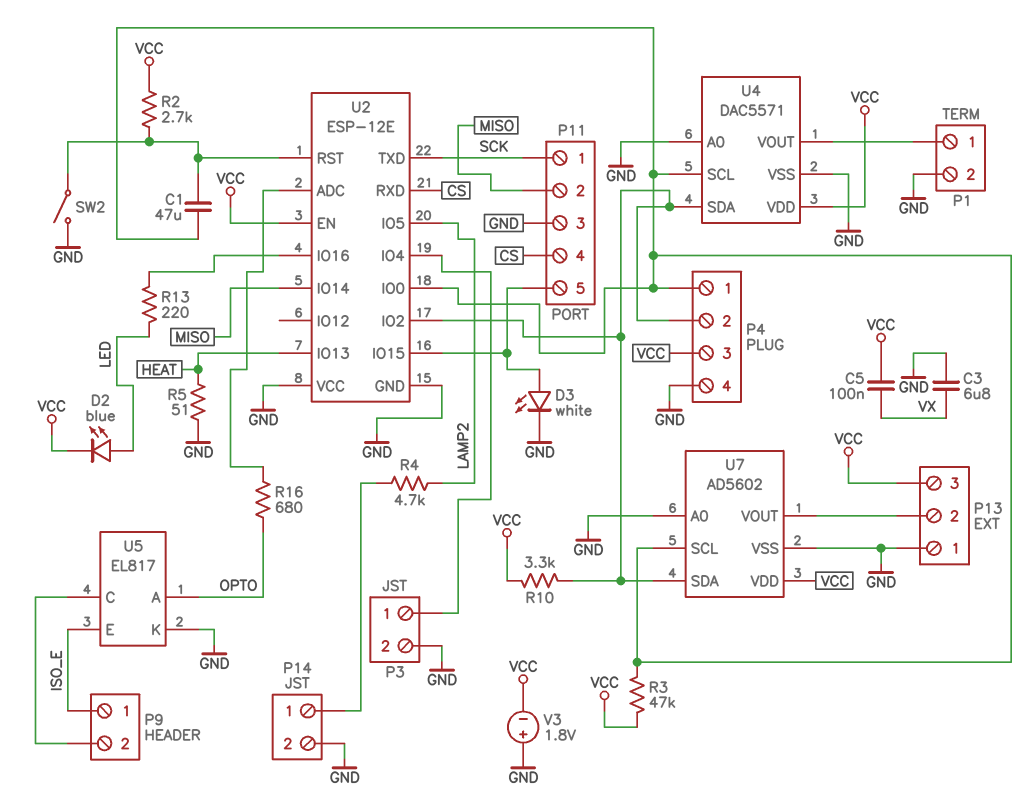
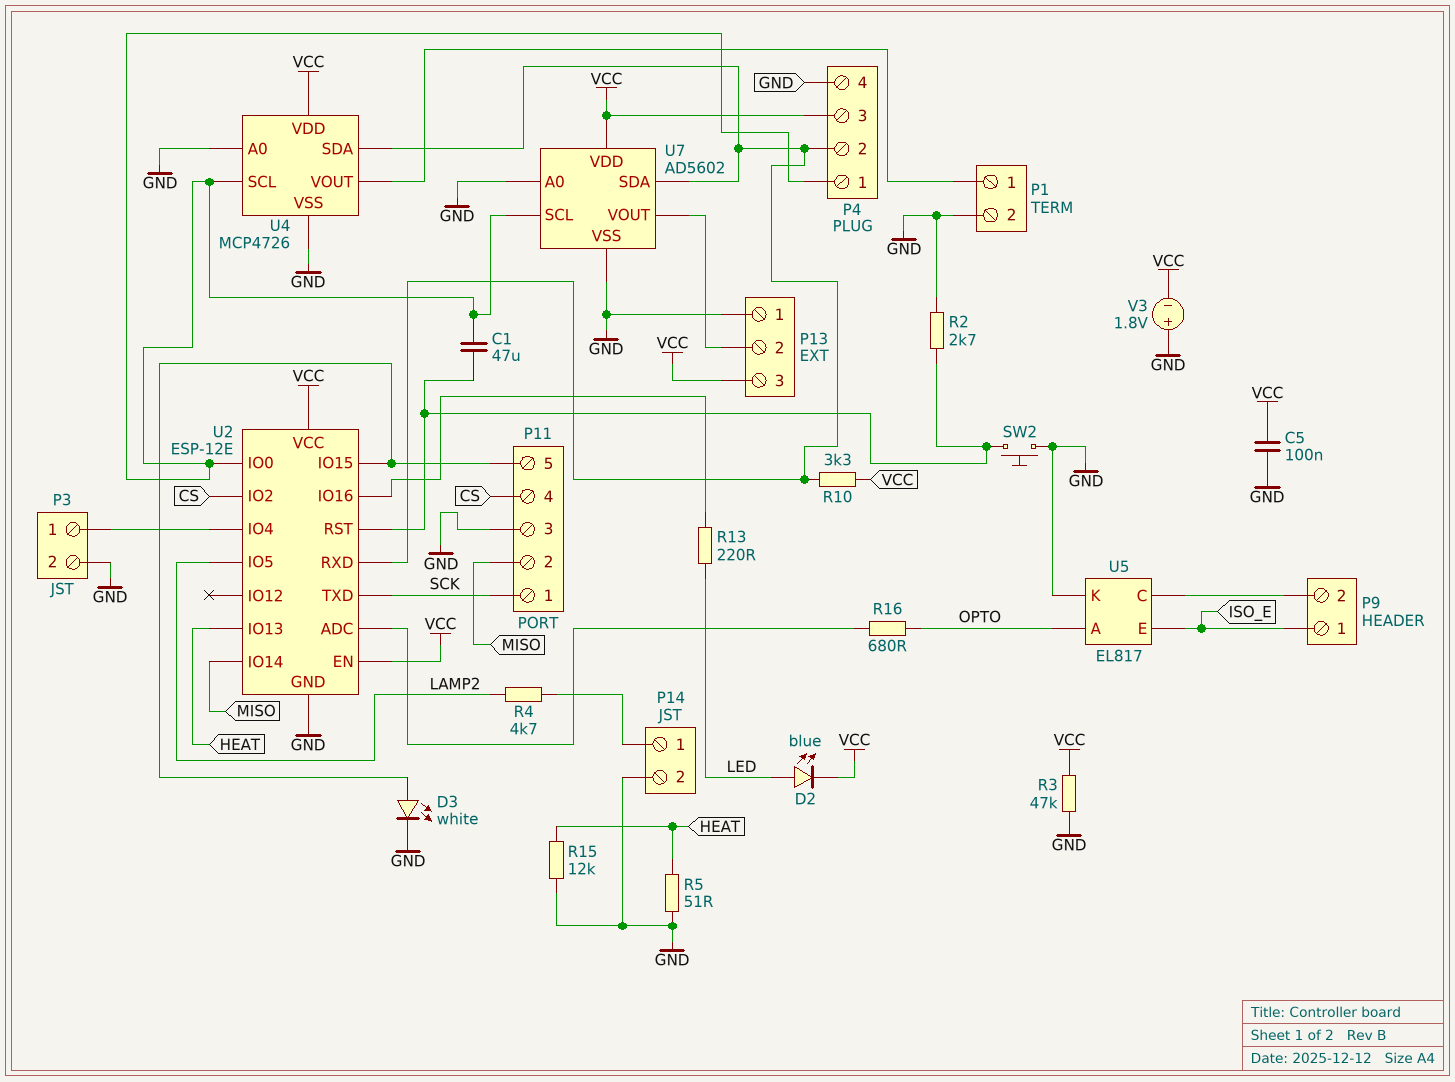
C3: 6.8uF (GND, VX) -> none
C5: 100nF (VCC, VX) -> 100nF (GND, VCC)
R2: 2.7k (U2/RST, VCC) -> 2.7k (GND, U2/RST)
R3: 47k (P4/1, VCC) -> 47k (GND, VCC)
R15: none -> 12k (GND, HEAT)
SW2: switch (GND, U2/RST) -> button (GND, U2/RST)
U2 pin IO2: P4/2 -> CS
U2 pin RXD: CS -> P4/2
U2 pin VCC: GND -> VCC
U4: DAC5571 -> MCP4726

